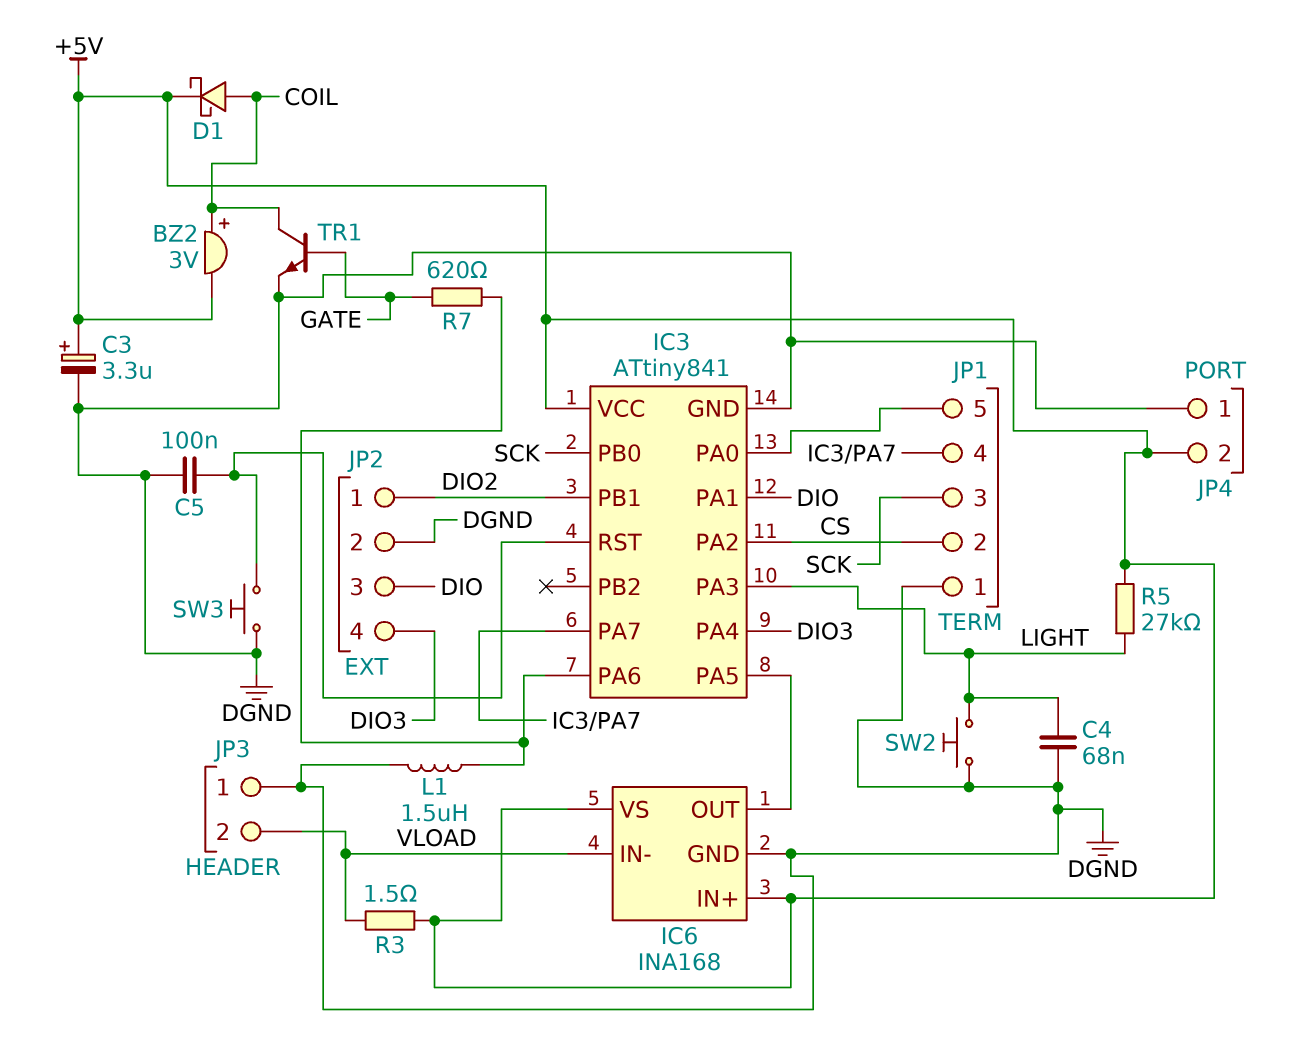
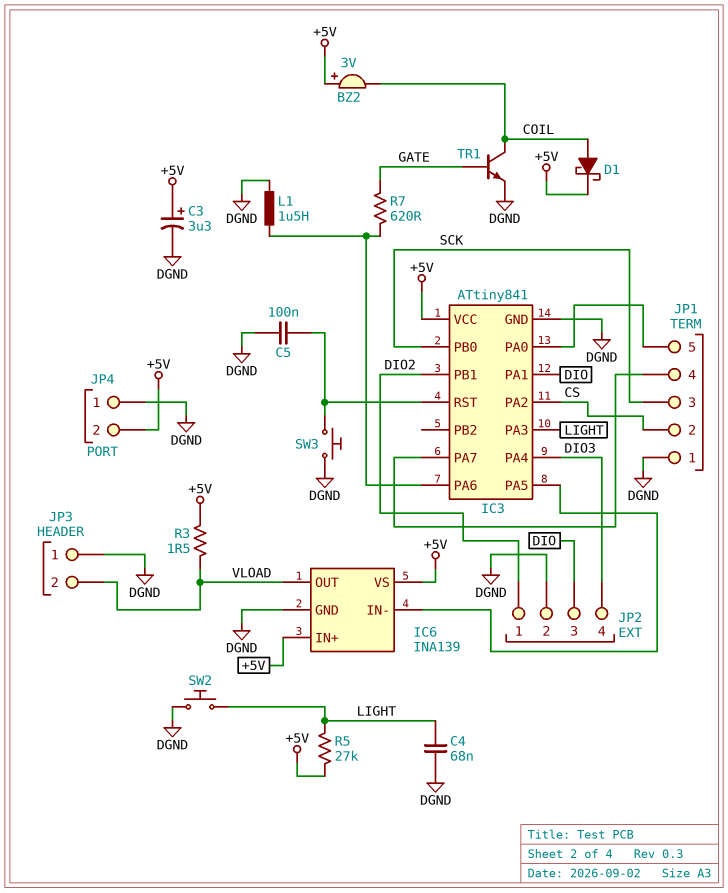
BZ2: buzzer 3V (plus COIL, minus +5V) -> buzzer 3V (plus +5V, minus COIL)
IC6: INA168 -> INA139
IC6 pin IN-: VLOAD -> IC3/PA5
IC6 pin OUT: IC3/PA5 -> VLOAD

